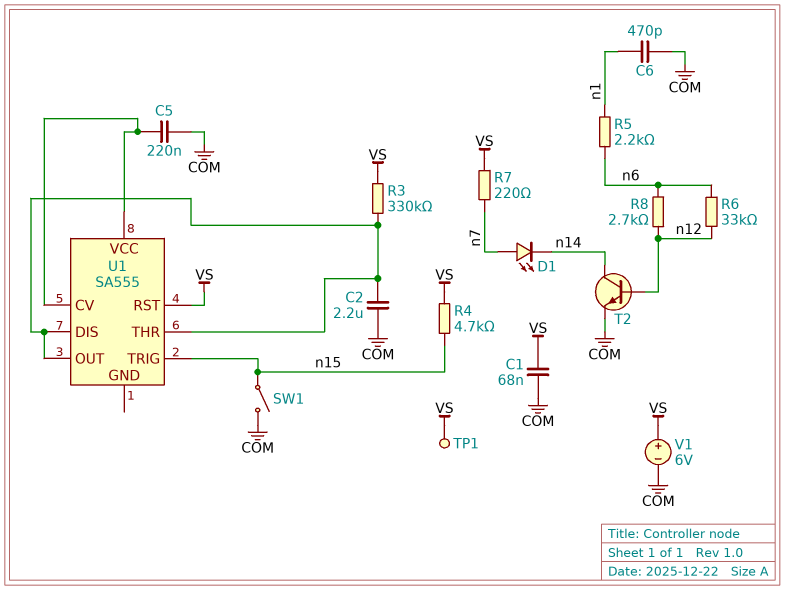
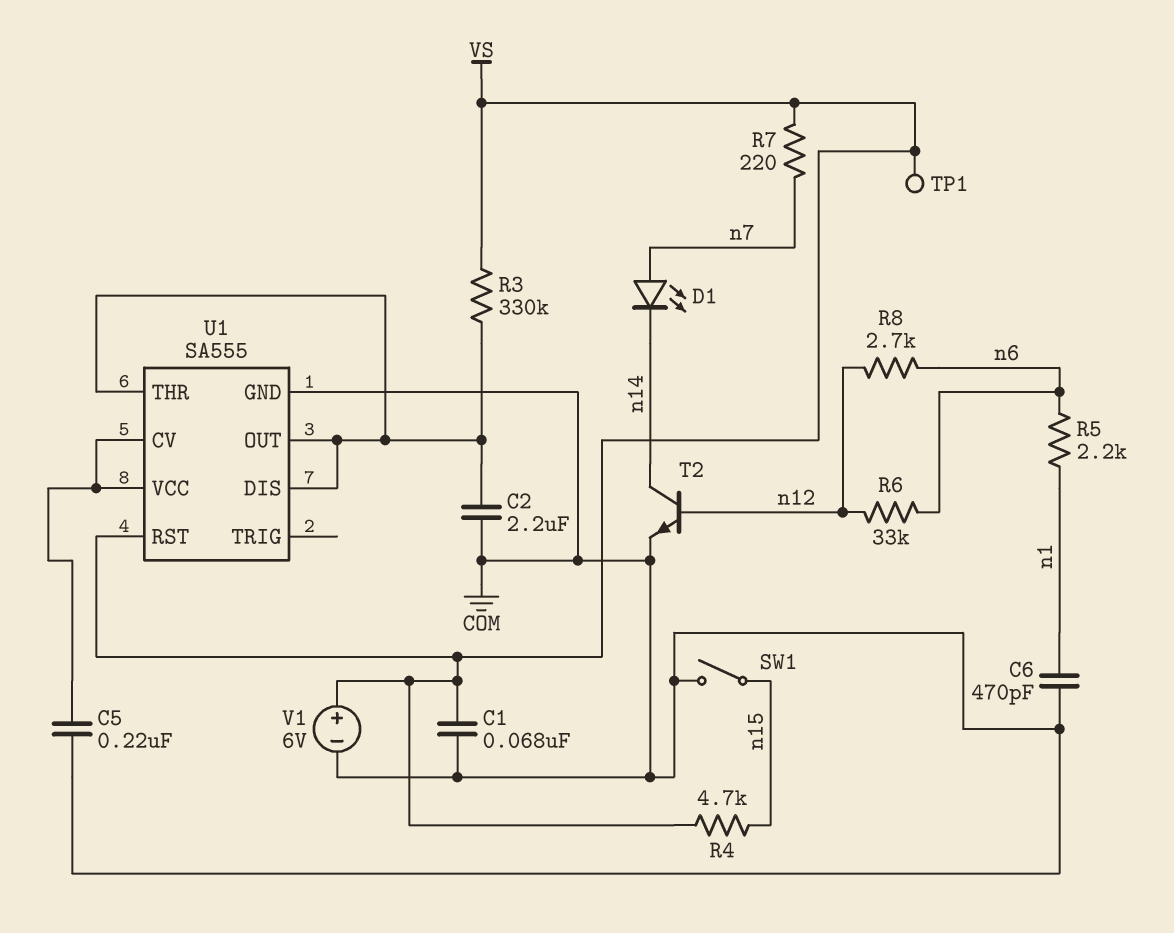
U1 pin GND: none -> COM
U1 pin TRIG: n15 -> none

